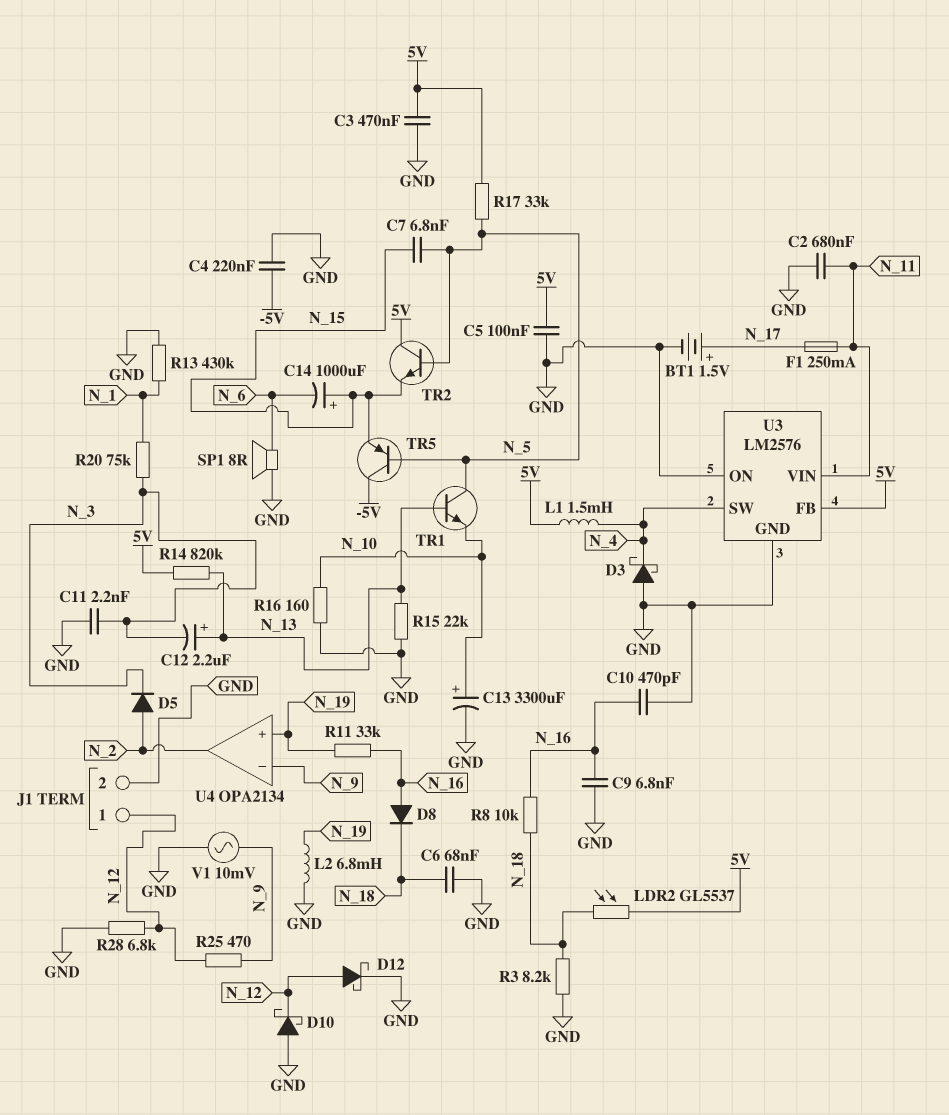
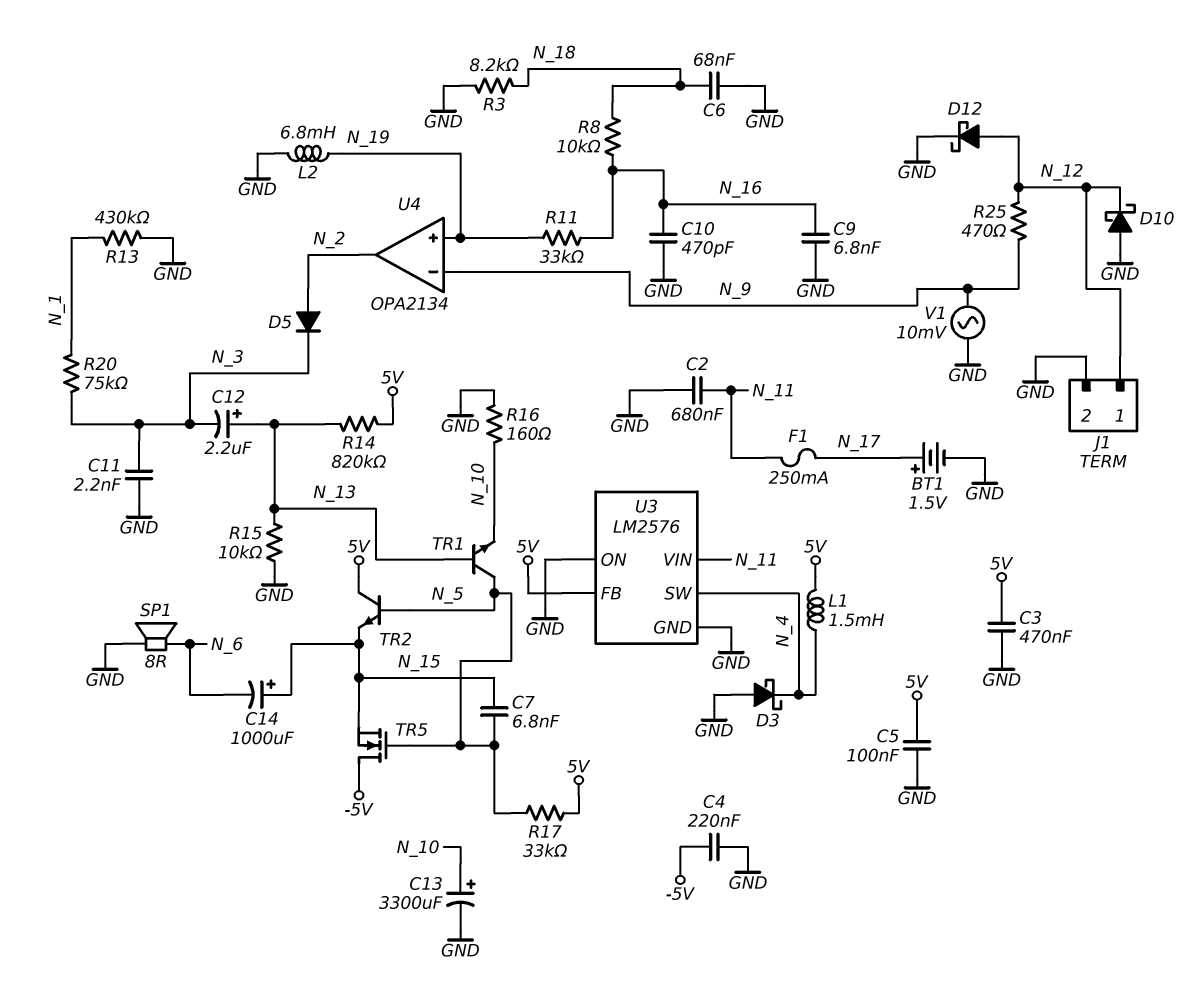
D8: diode (A N_16, K N_18) -> none
LDR2: GL5537 (5V, N_18) -> none
R15: 22k (GND, N_13) -> 10k (GND, N_13)
R28: 6.8k (GND, N_12) -> none
TR5: PNP (B N_5, C -5V, E N_15) -> NMOS (G N_5, D -5V, S N_15)

